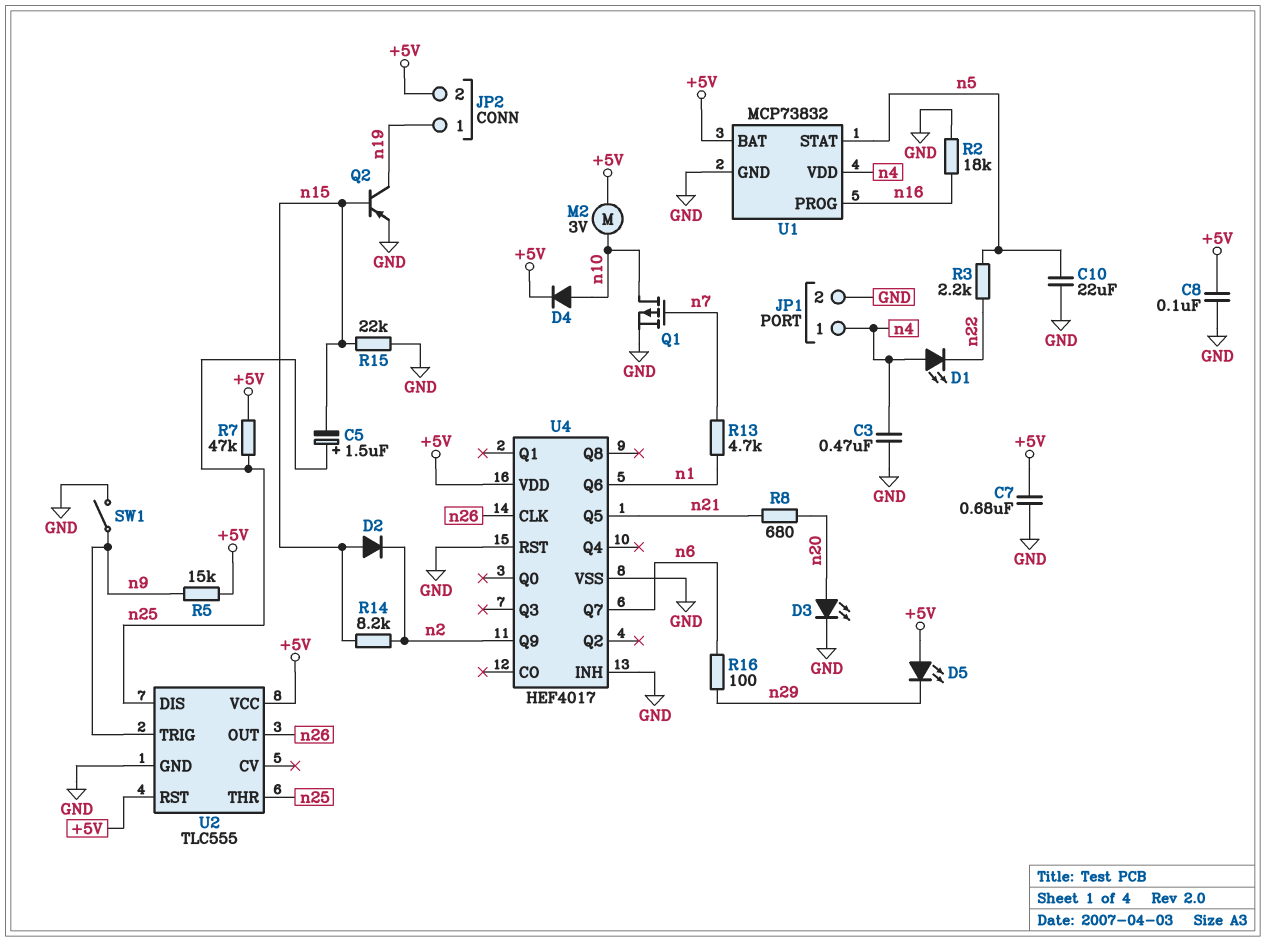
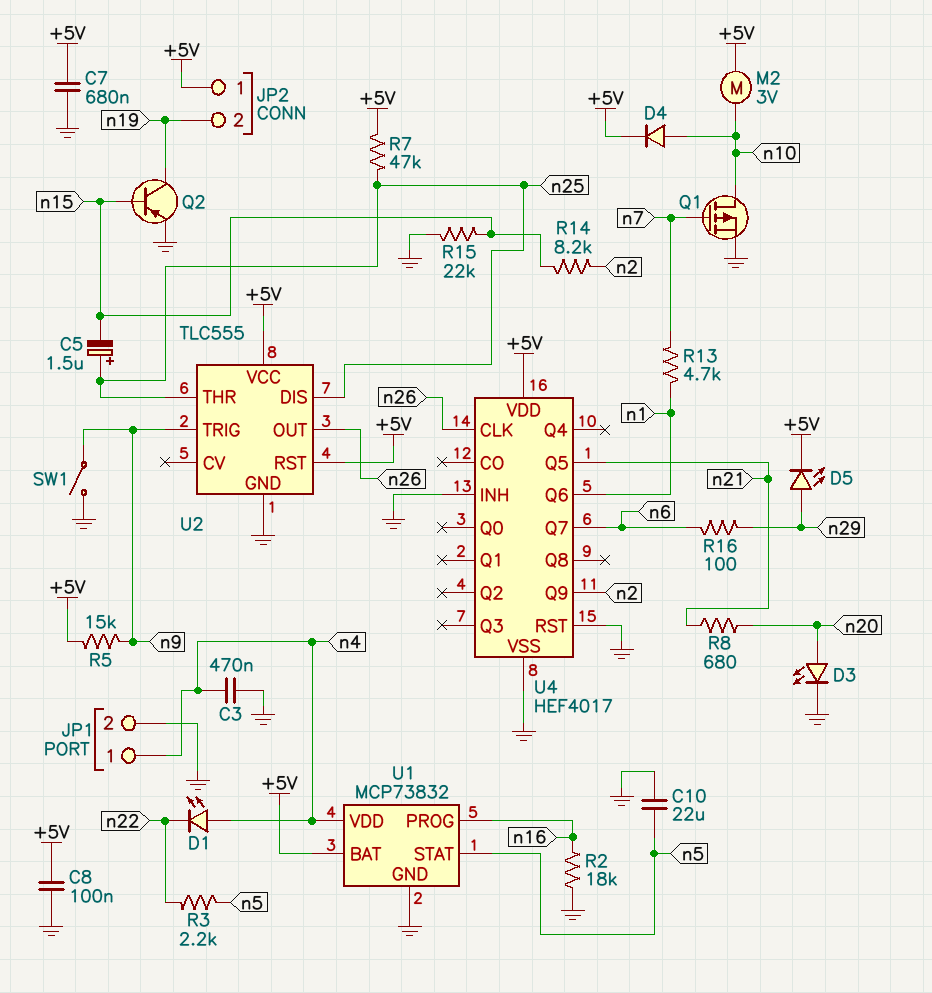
D2: diode (A n15, K n2) -> none
D5: LED (A +5V, K n29) -> LED (A n29, K +5V)
JP2 pin 1: n19 -> +5V
JP2 pin 2: +5V -> n19

